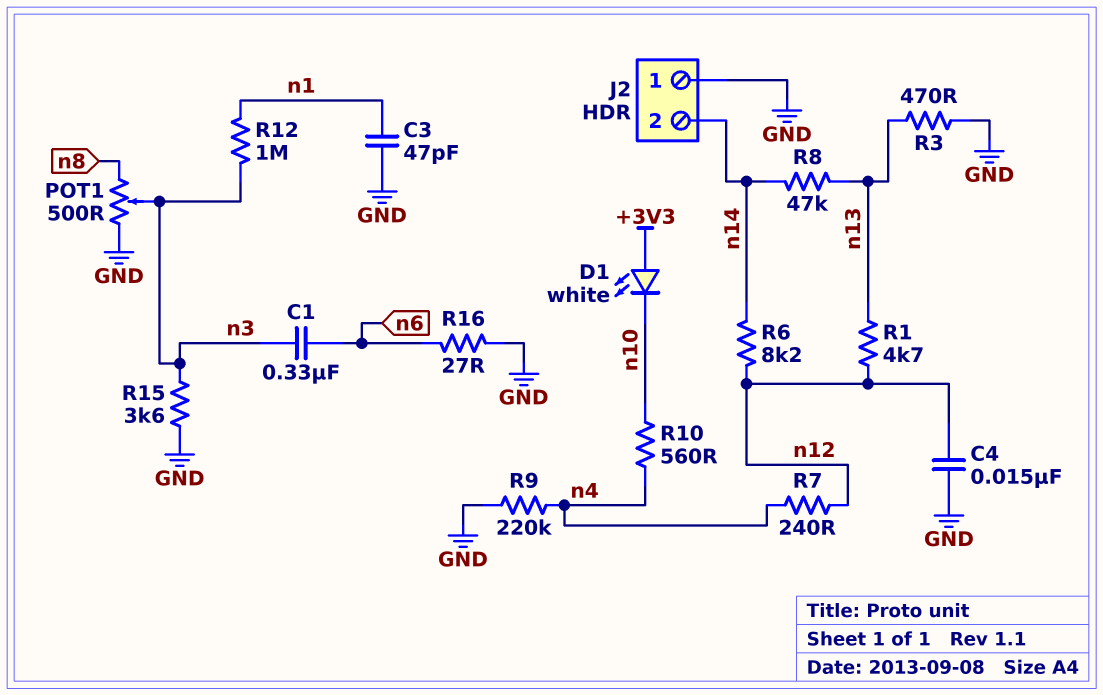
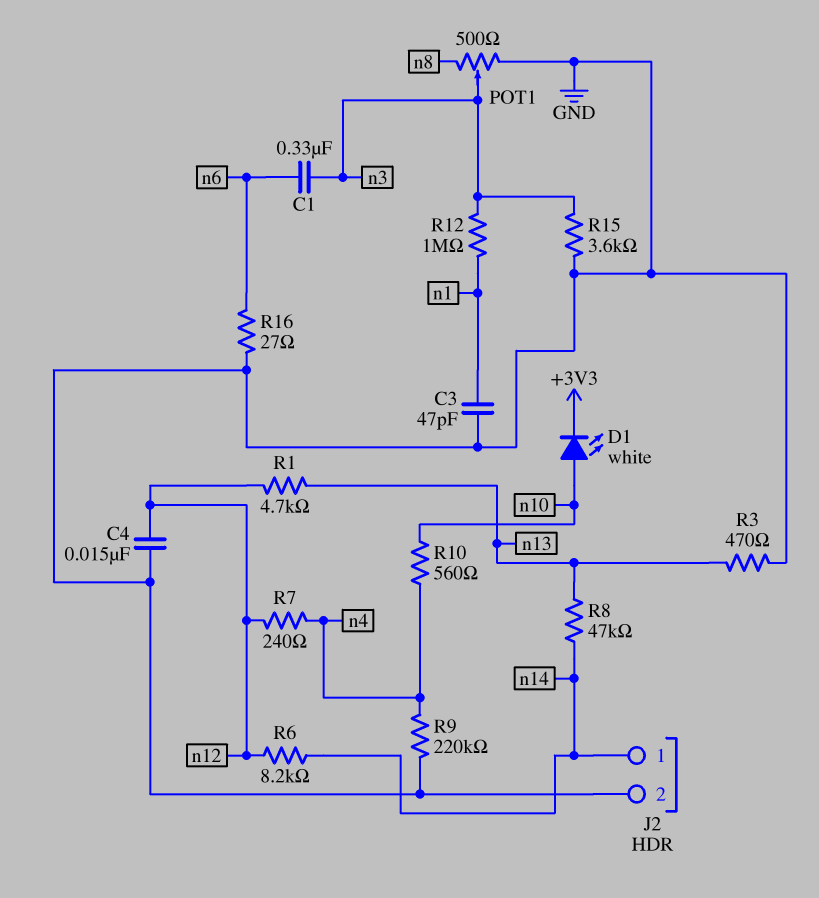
D1: LED white (A +3V3, K n10) -> LED white (A n10, K +3V3)
J2 pin 1: GND -> n14
J2 pin 2: n14 -> GND

